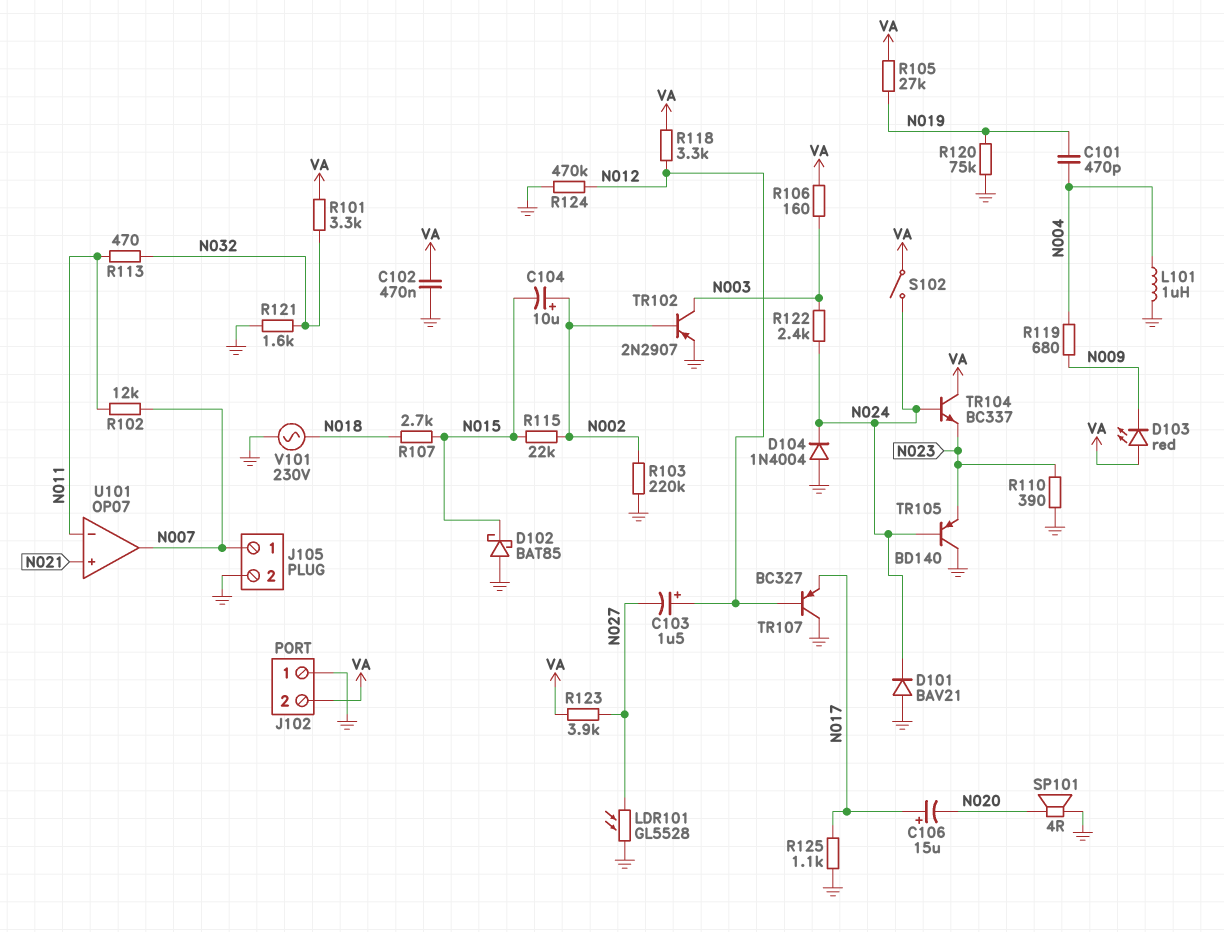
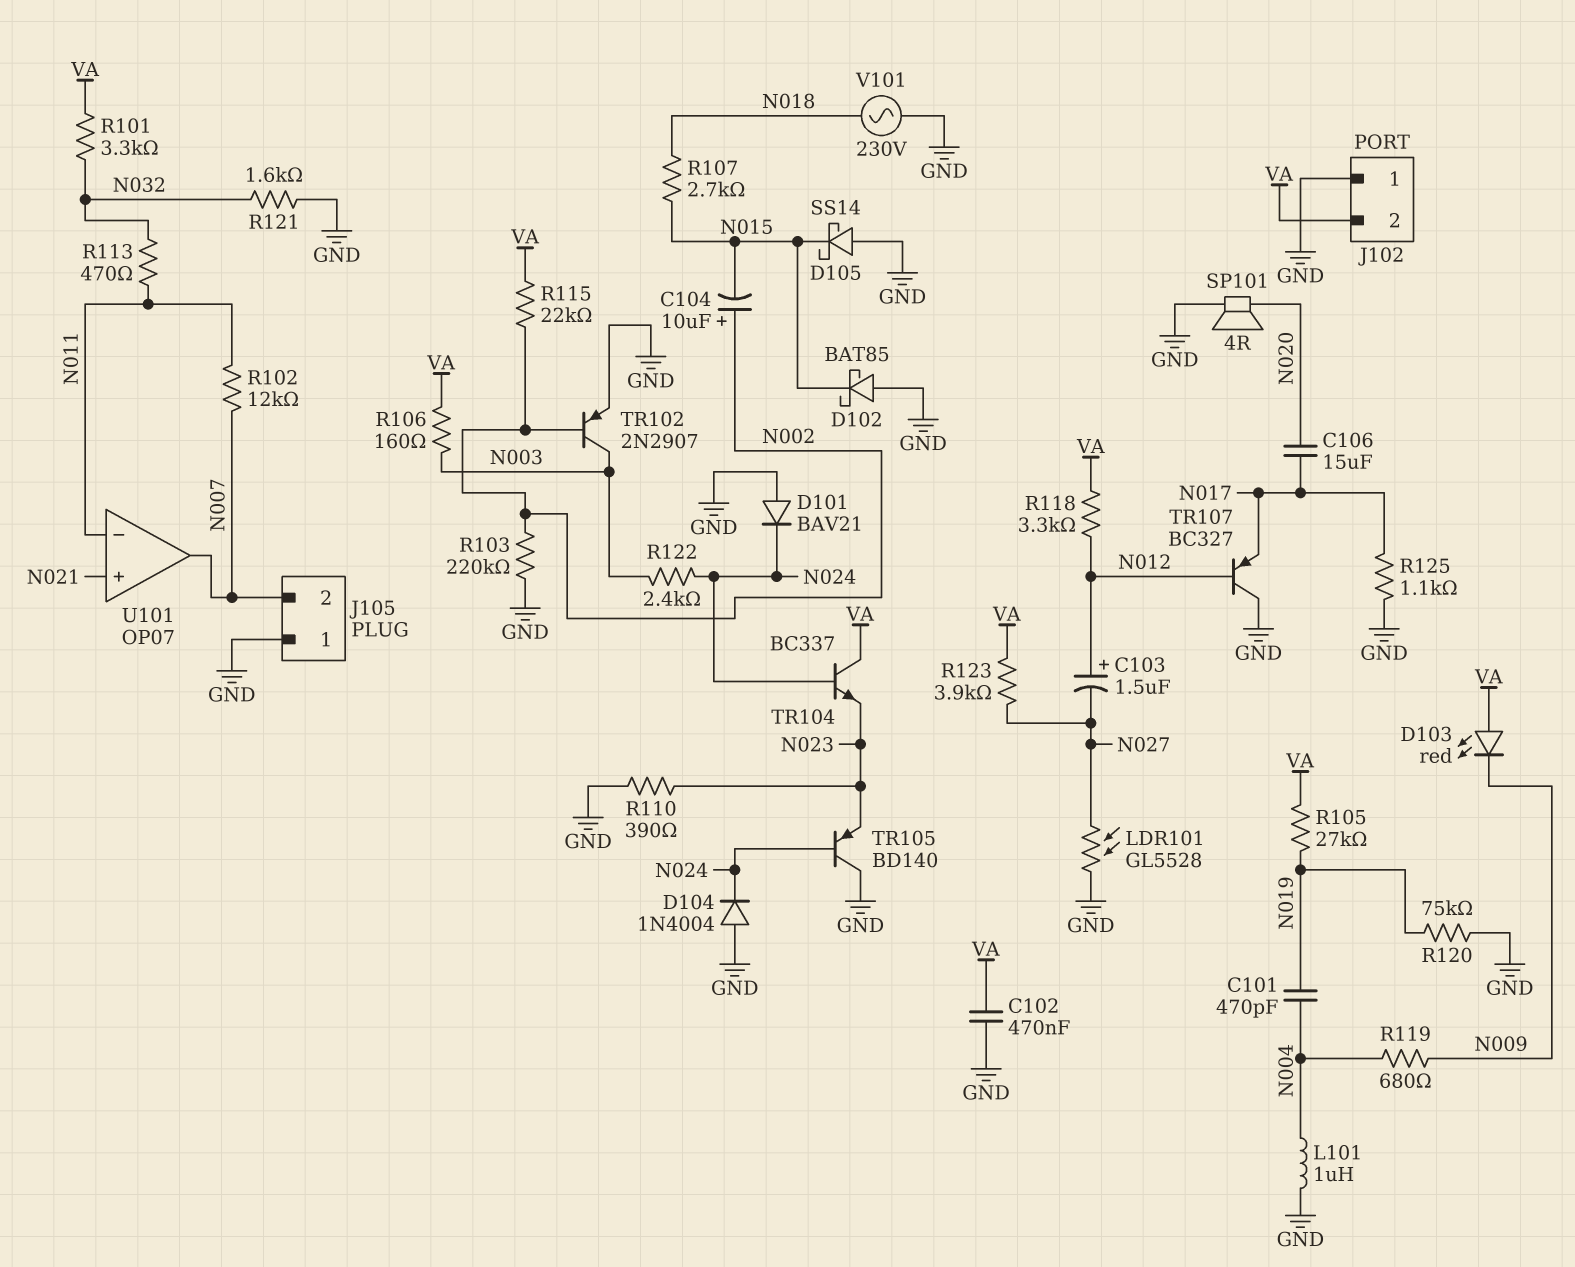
C106: 15uF (plus N017, minus N020) -> 15uF (N017, N020)
D105: none -> schottky SS14 (A GND, K N015)
J105 pin 1: N007 -> GND
J105 pin 2: GND -> N007
R115: 22k (N002, N015) -> 22k (N002, VA)
R124: 470k (GND, N012) -> none
S102: switch (N024, VA) -> none

